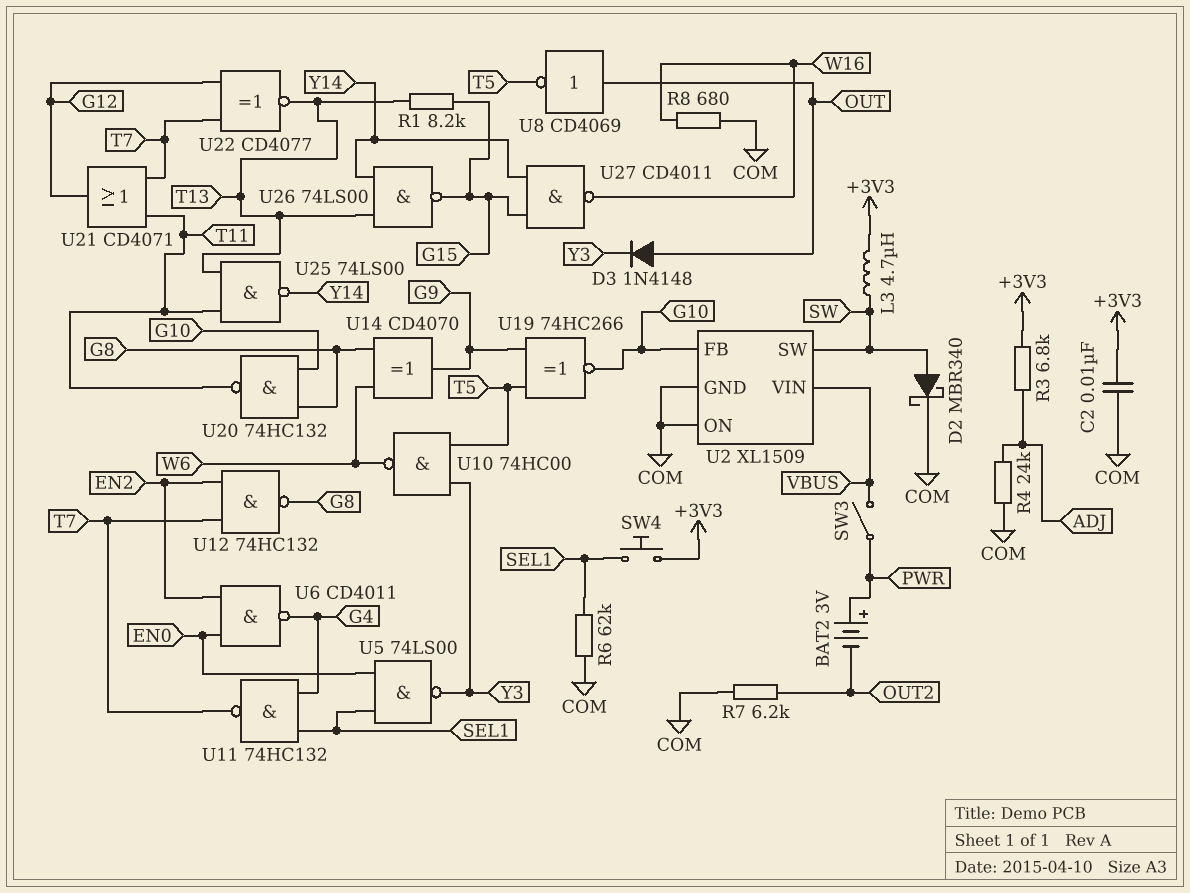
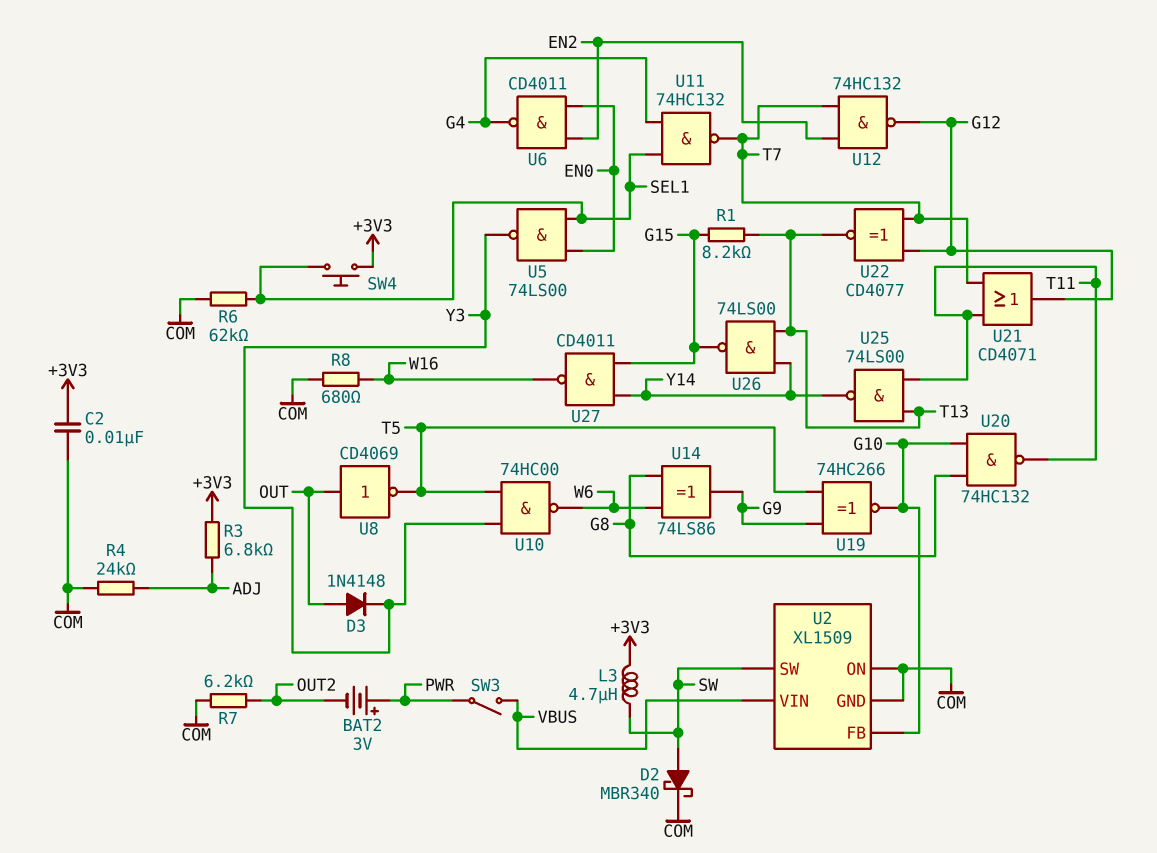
U12: NAND 74HC132 (in EN2, in T7, out G8) -> NAND 74HC132 (in EN2, in T7, out G12)
U14: XOR CD4070 (in G8, in W6, out G9) -> XOR 74LS86 (in G8, in W6, out G9)

